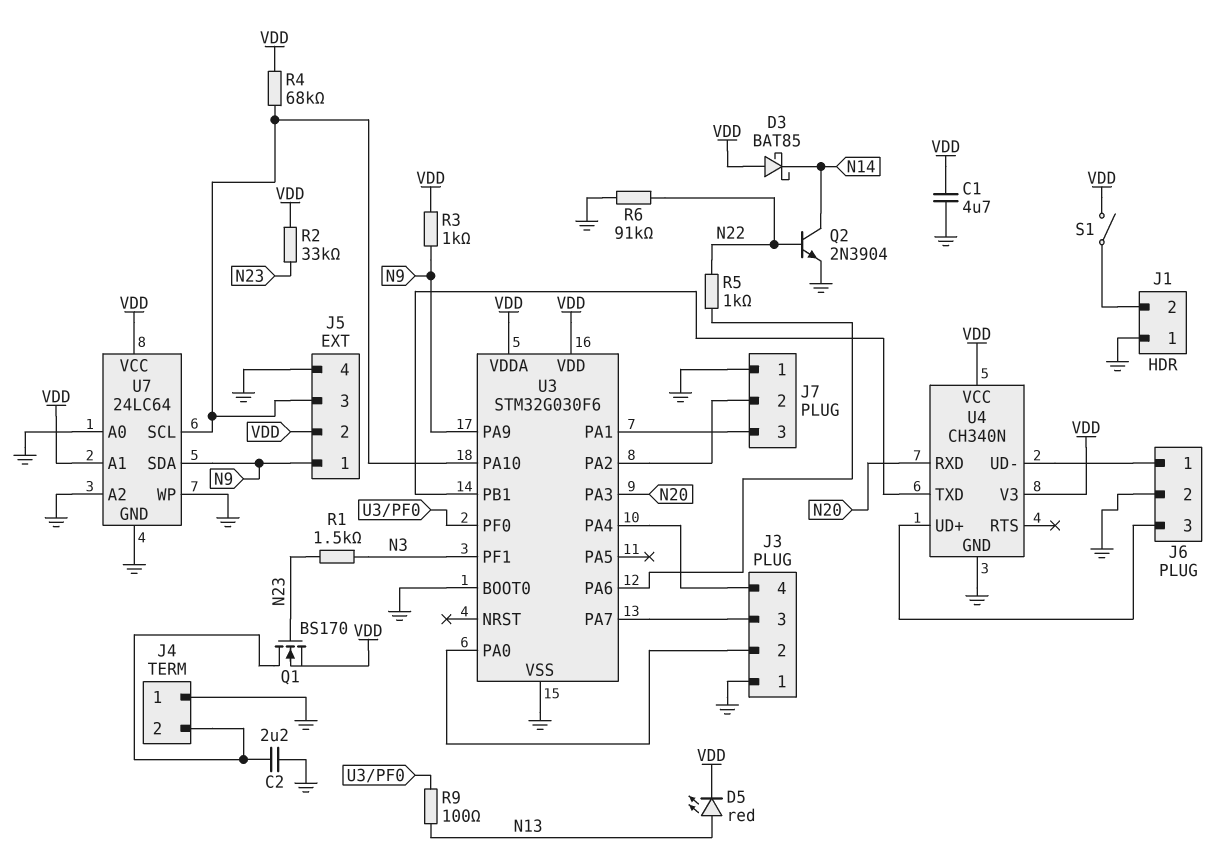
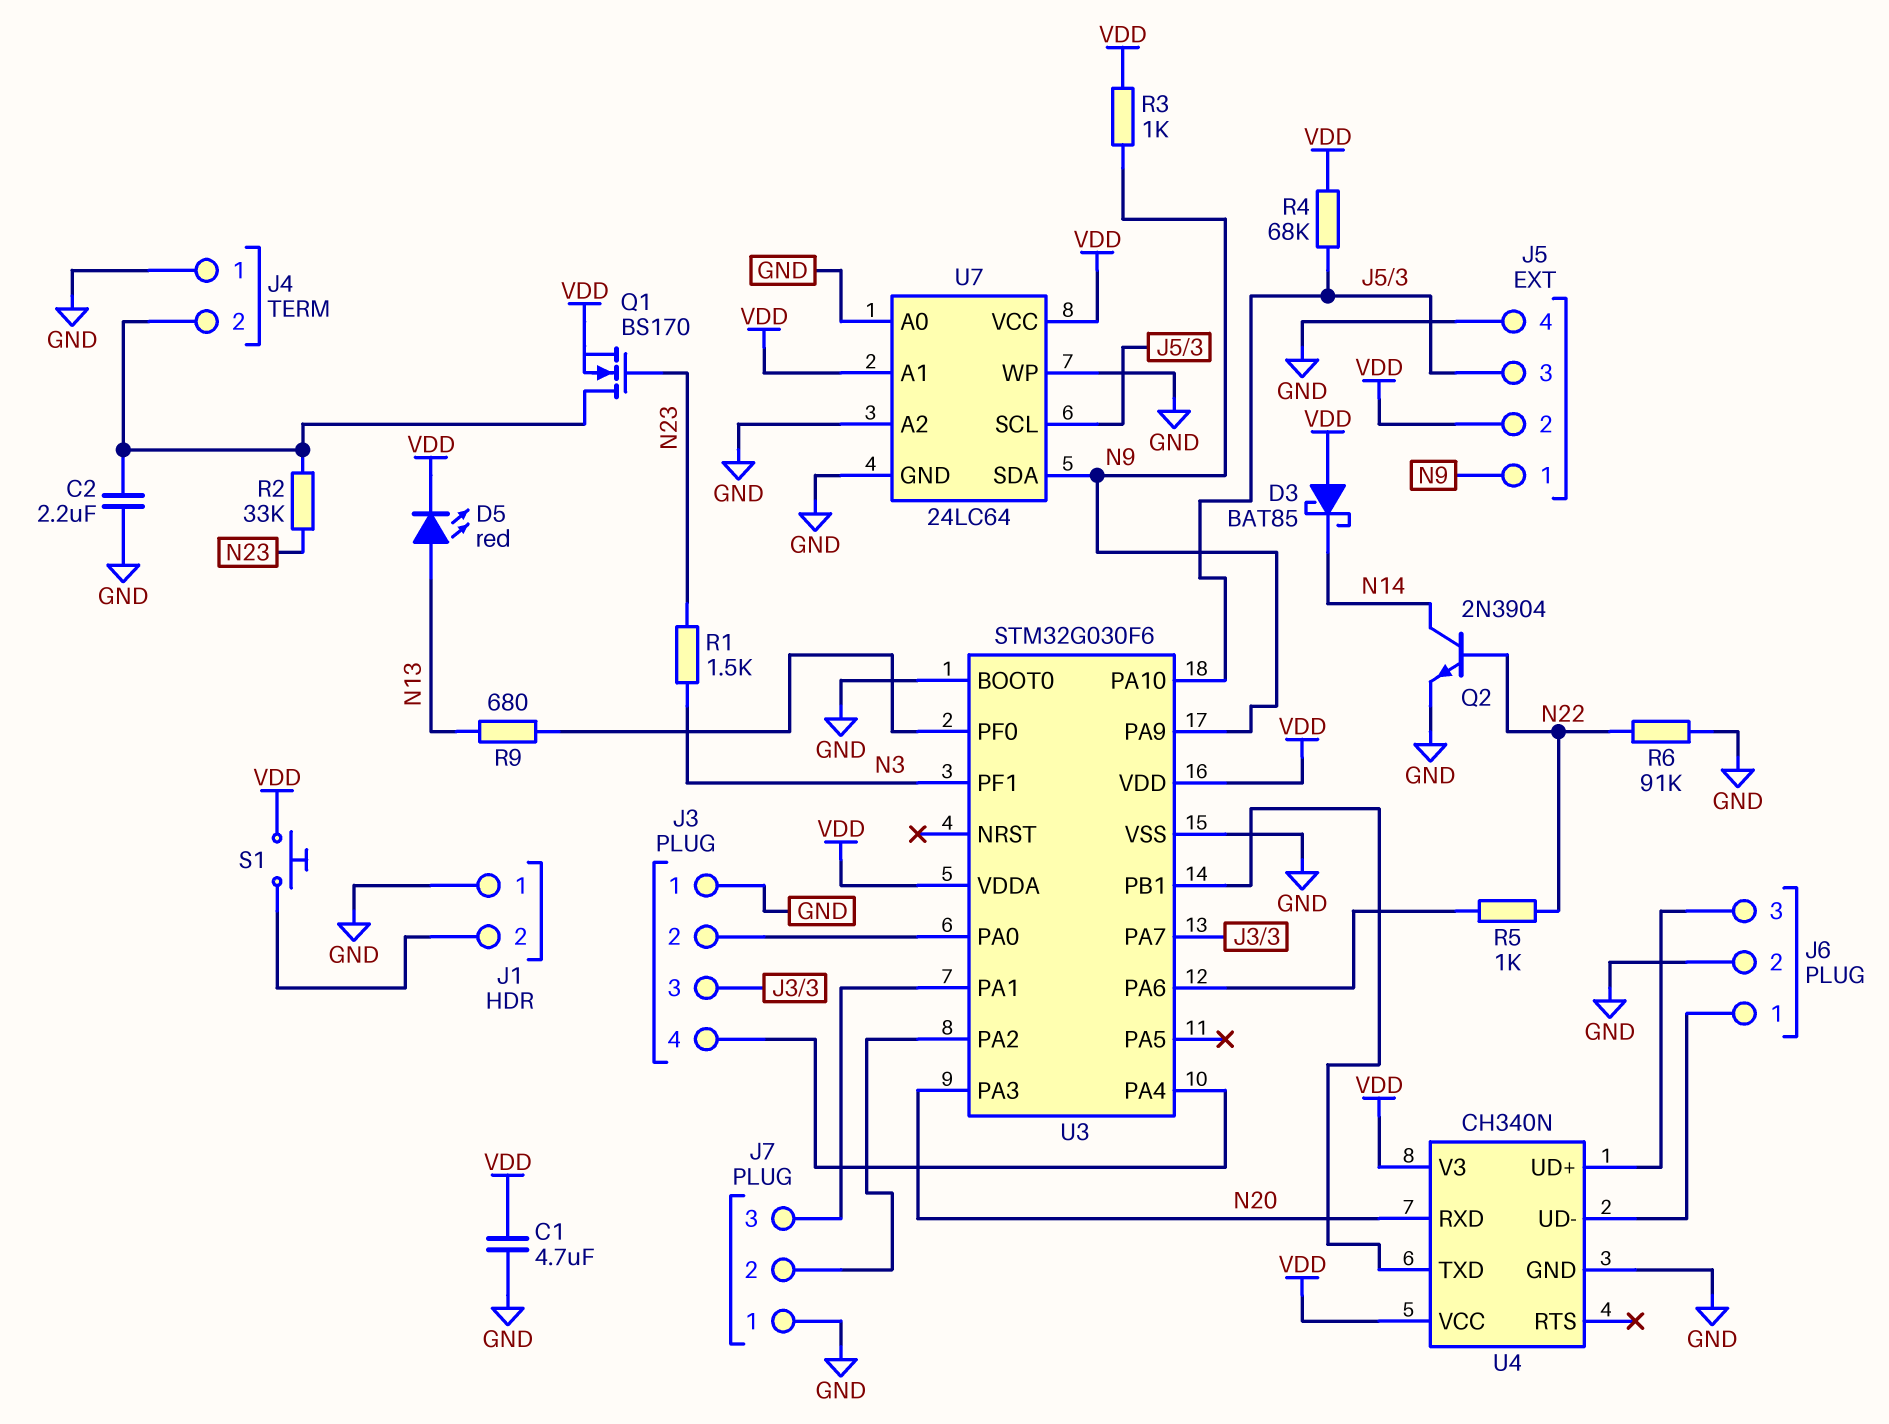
R2: 33k (N23, VDD) -> 33k (J4/2, N23)
R9: 100 (N13, U3/PF0) -> 680 (N13, U3/PF0)
S1: switch (J1/2, VDD) -> button (J1/2, VDD)

